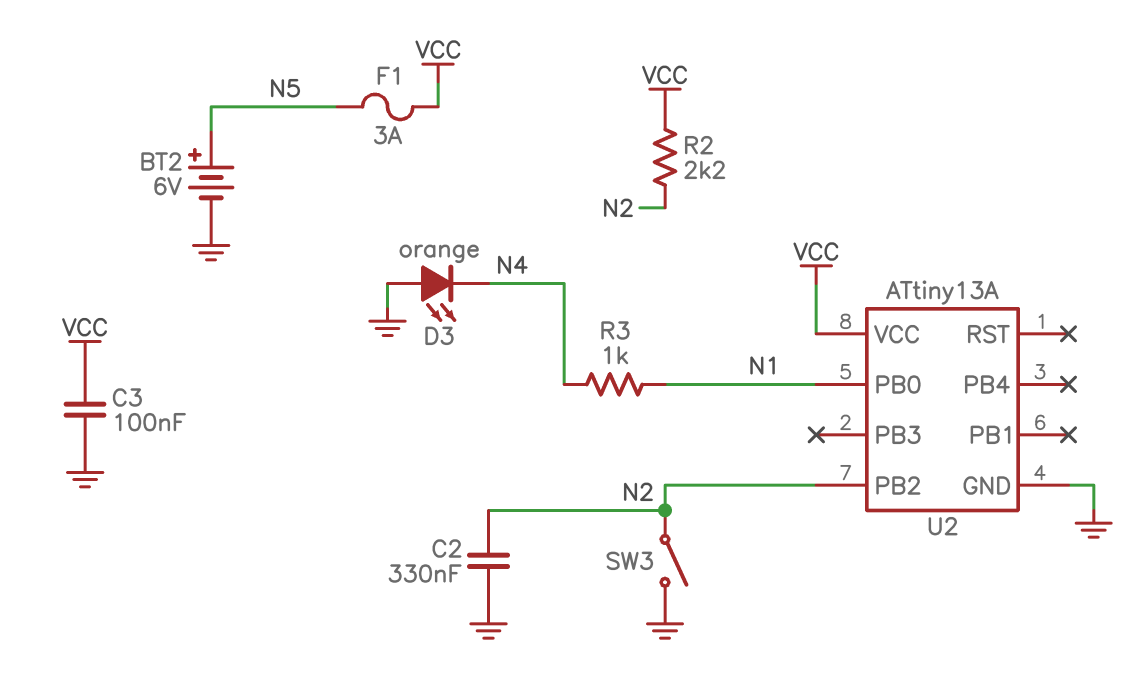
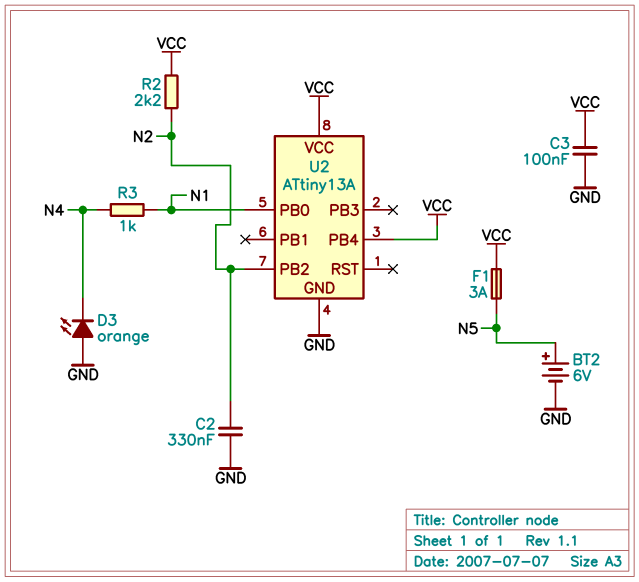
SW3: switch (GND, N2) -> none
U2 pin PB4: none -> VCC

